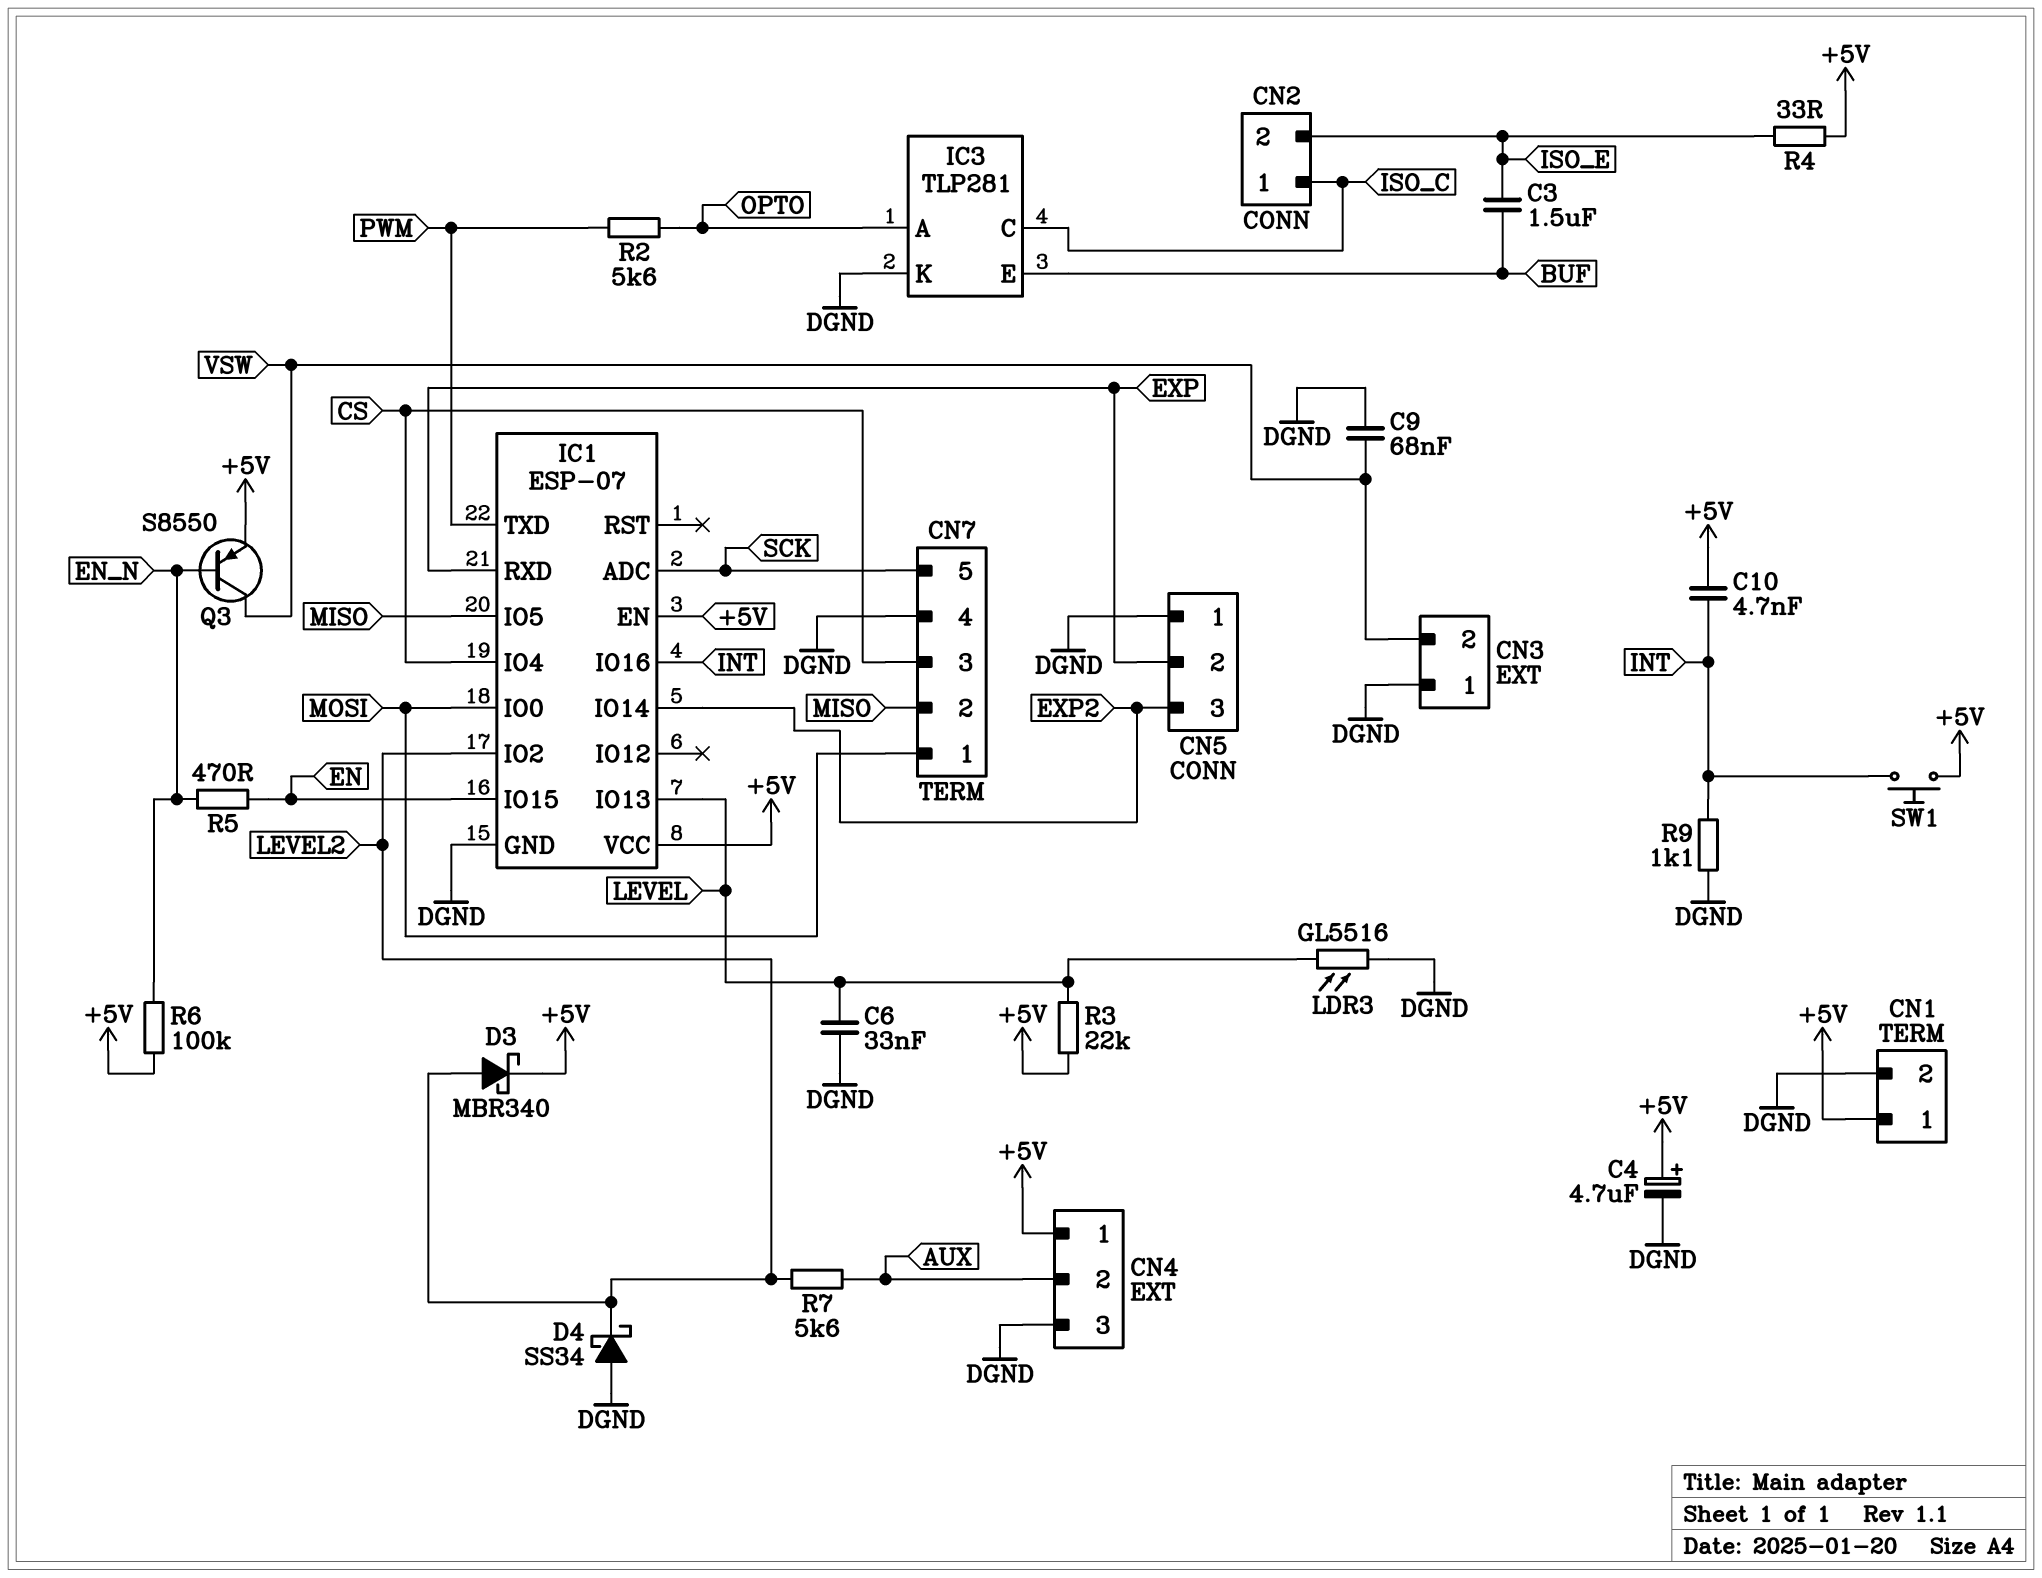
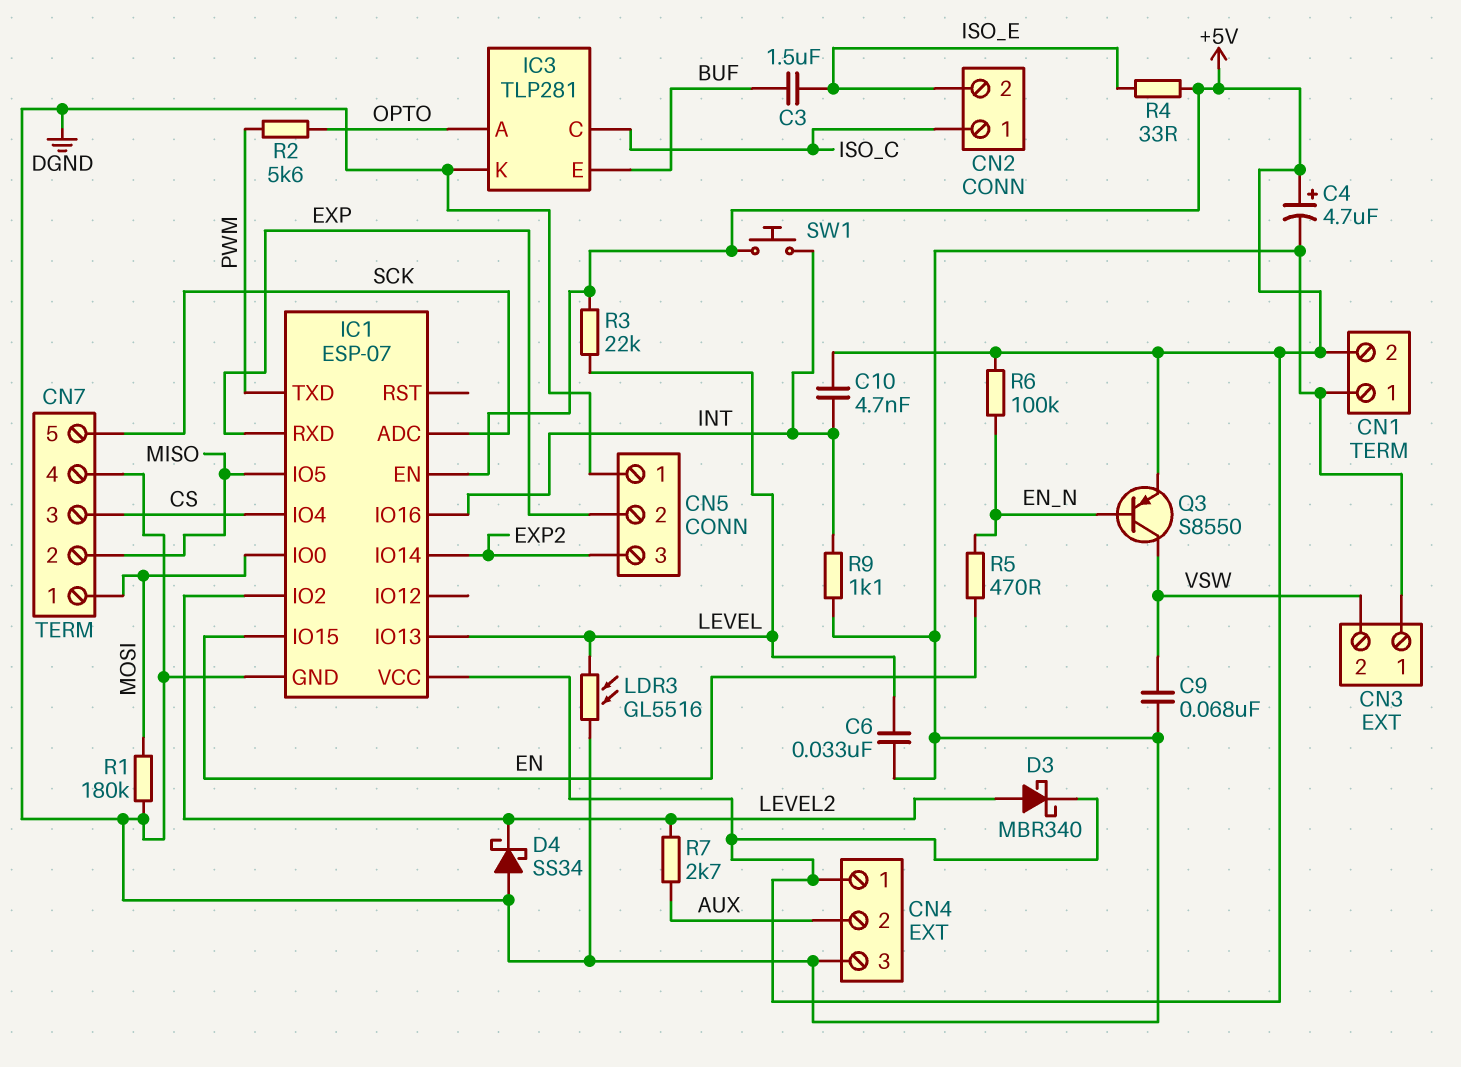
CN1 pin 1: +5V -> DGND
CN1 pin 2: DGND -> +5V
R1: none -> 180k (DGND, MOSI)
R7: 5.6k (AUX, LEVEL2) -> 2.7k (AUX, LEVEL2)

